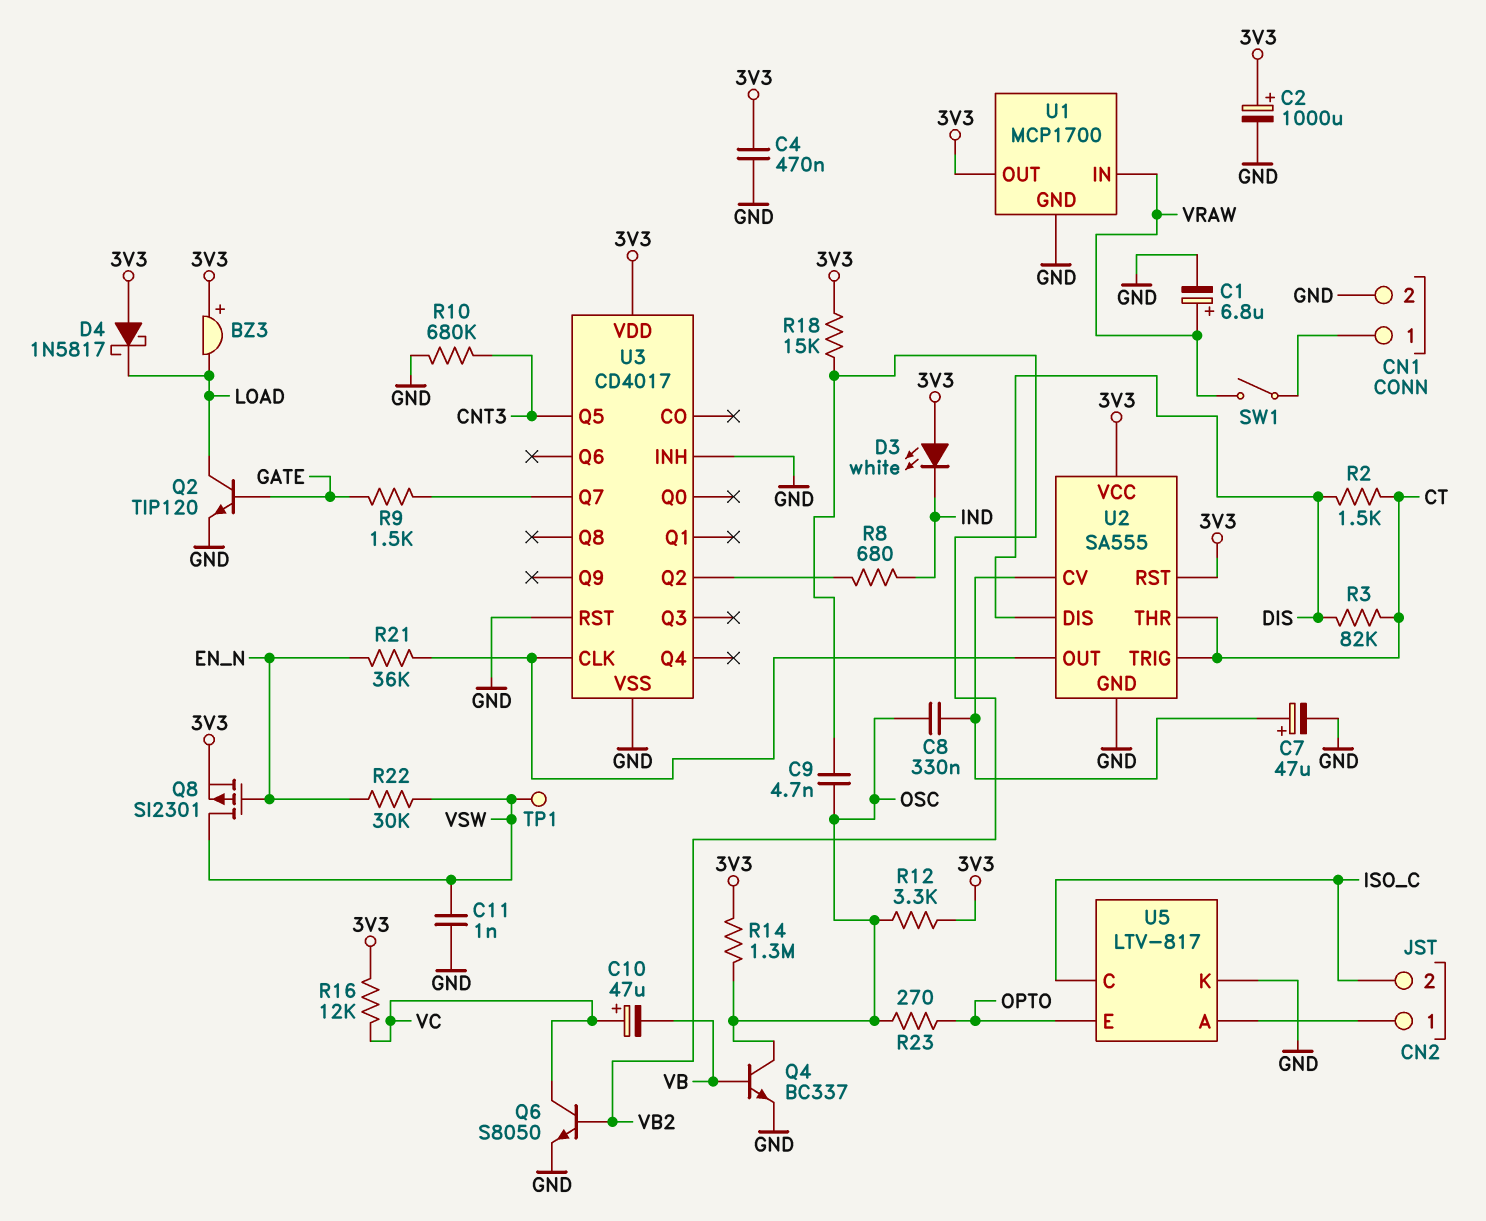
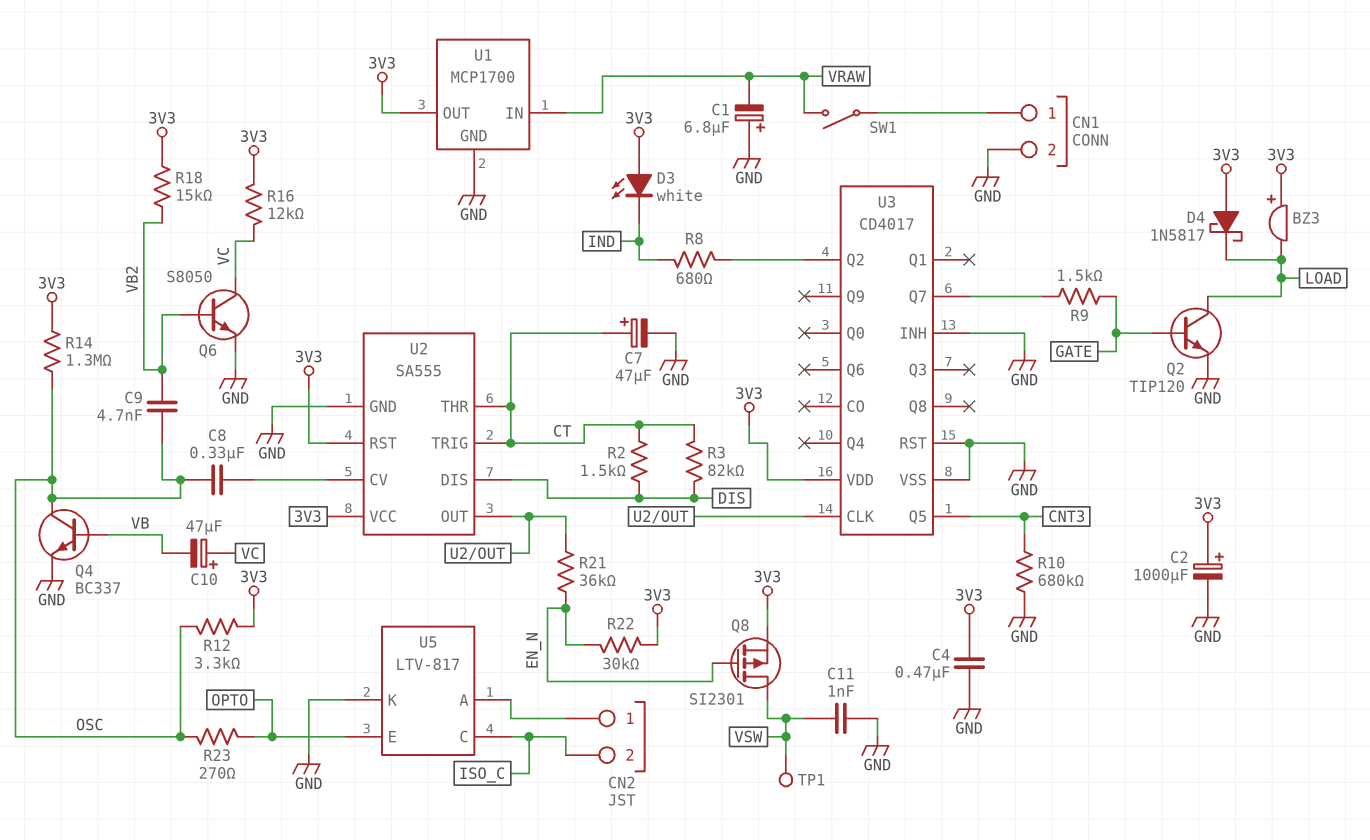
C1: 6.8uF (plus VRAW, minus GND) -> 6.8uF (plus GND, minus VRAW)
C7: 47uF (plus U2/CV, minus GND) -> 47uF (plus CT, minus GND)
R22: 30k (EN_N, VSW) -> 30k (3V3, EN_N)

